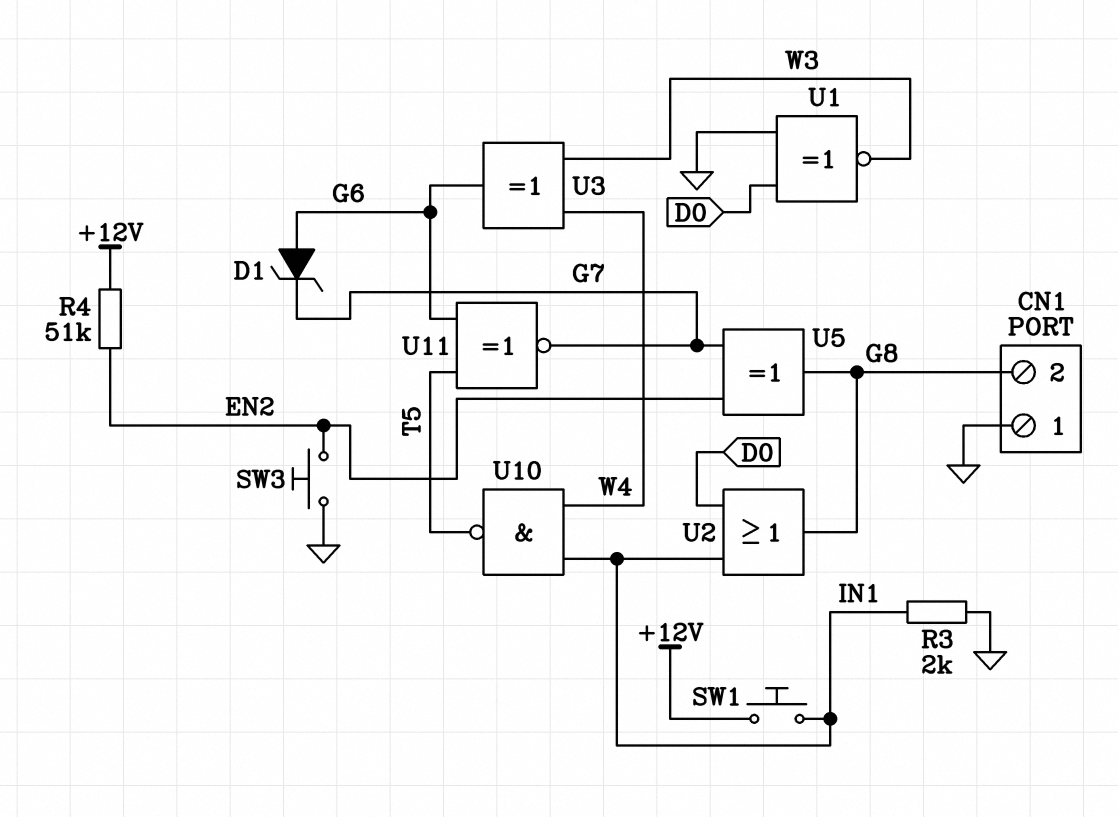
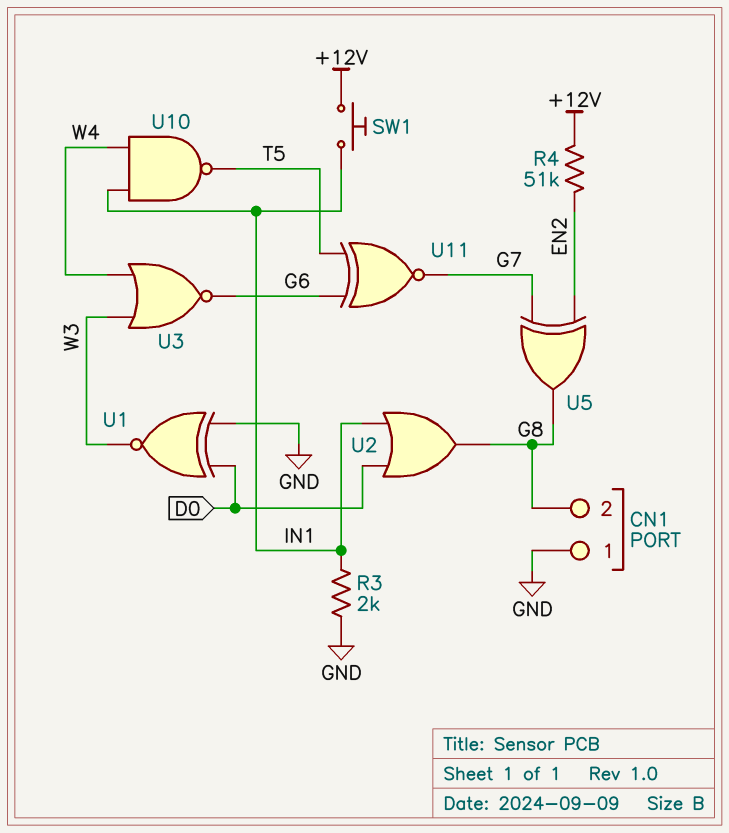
D1: zener (A G6, K G7) -> none
SW3: button (EN2, GND) -> none
U3: XOR (in W3, in W4, out G6) -> NOR (in W3, in W4, out G6)

